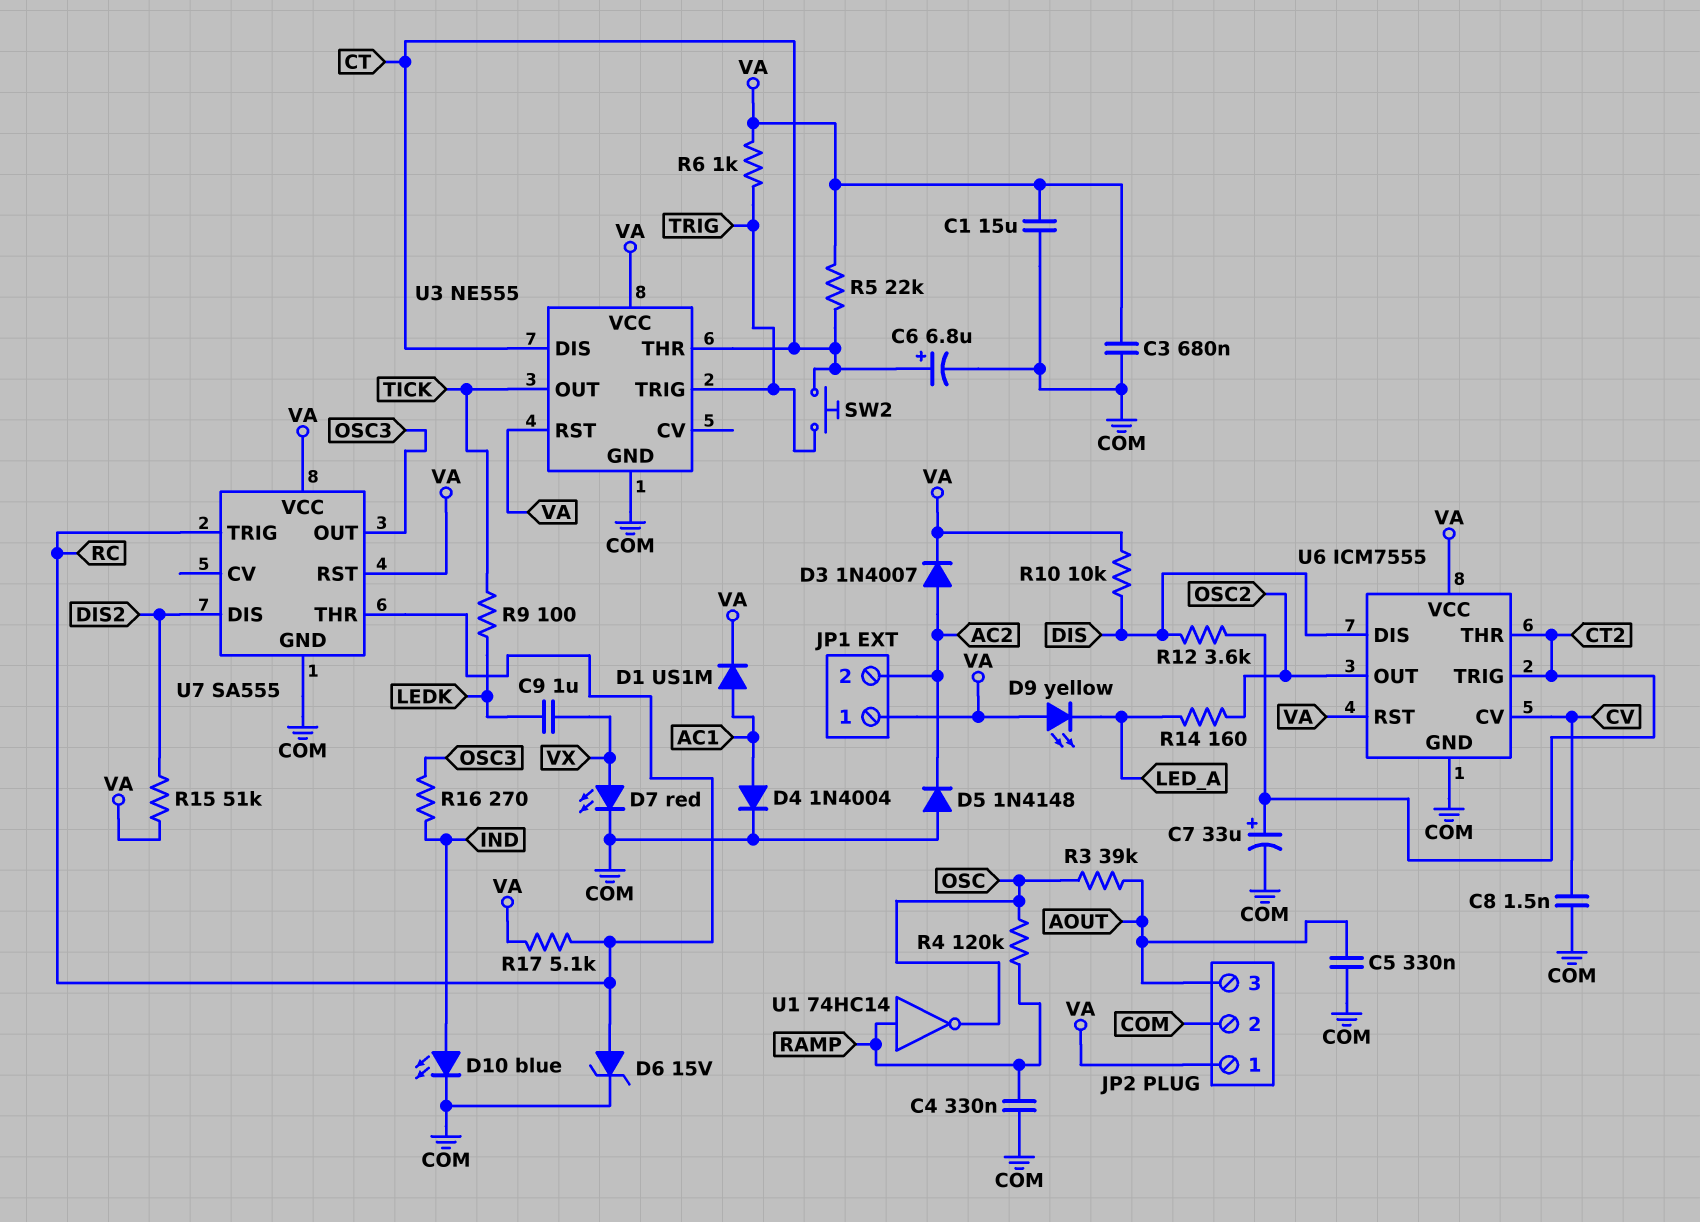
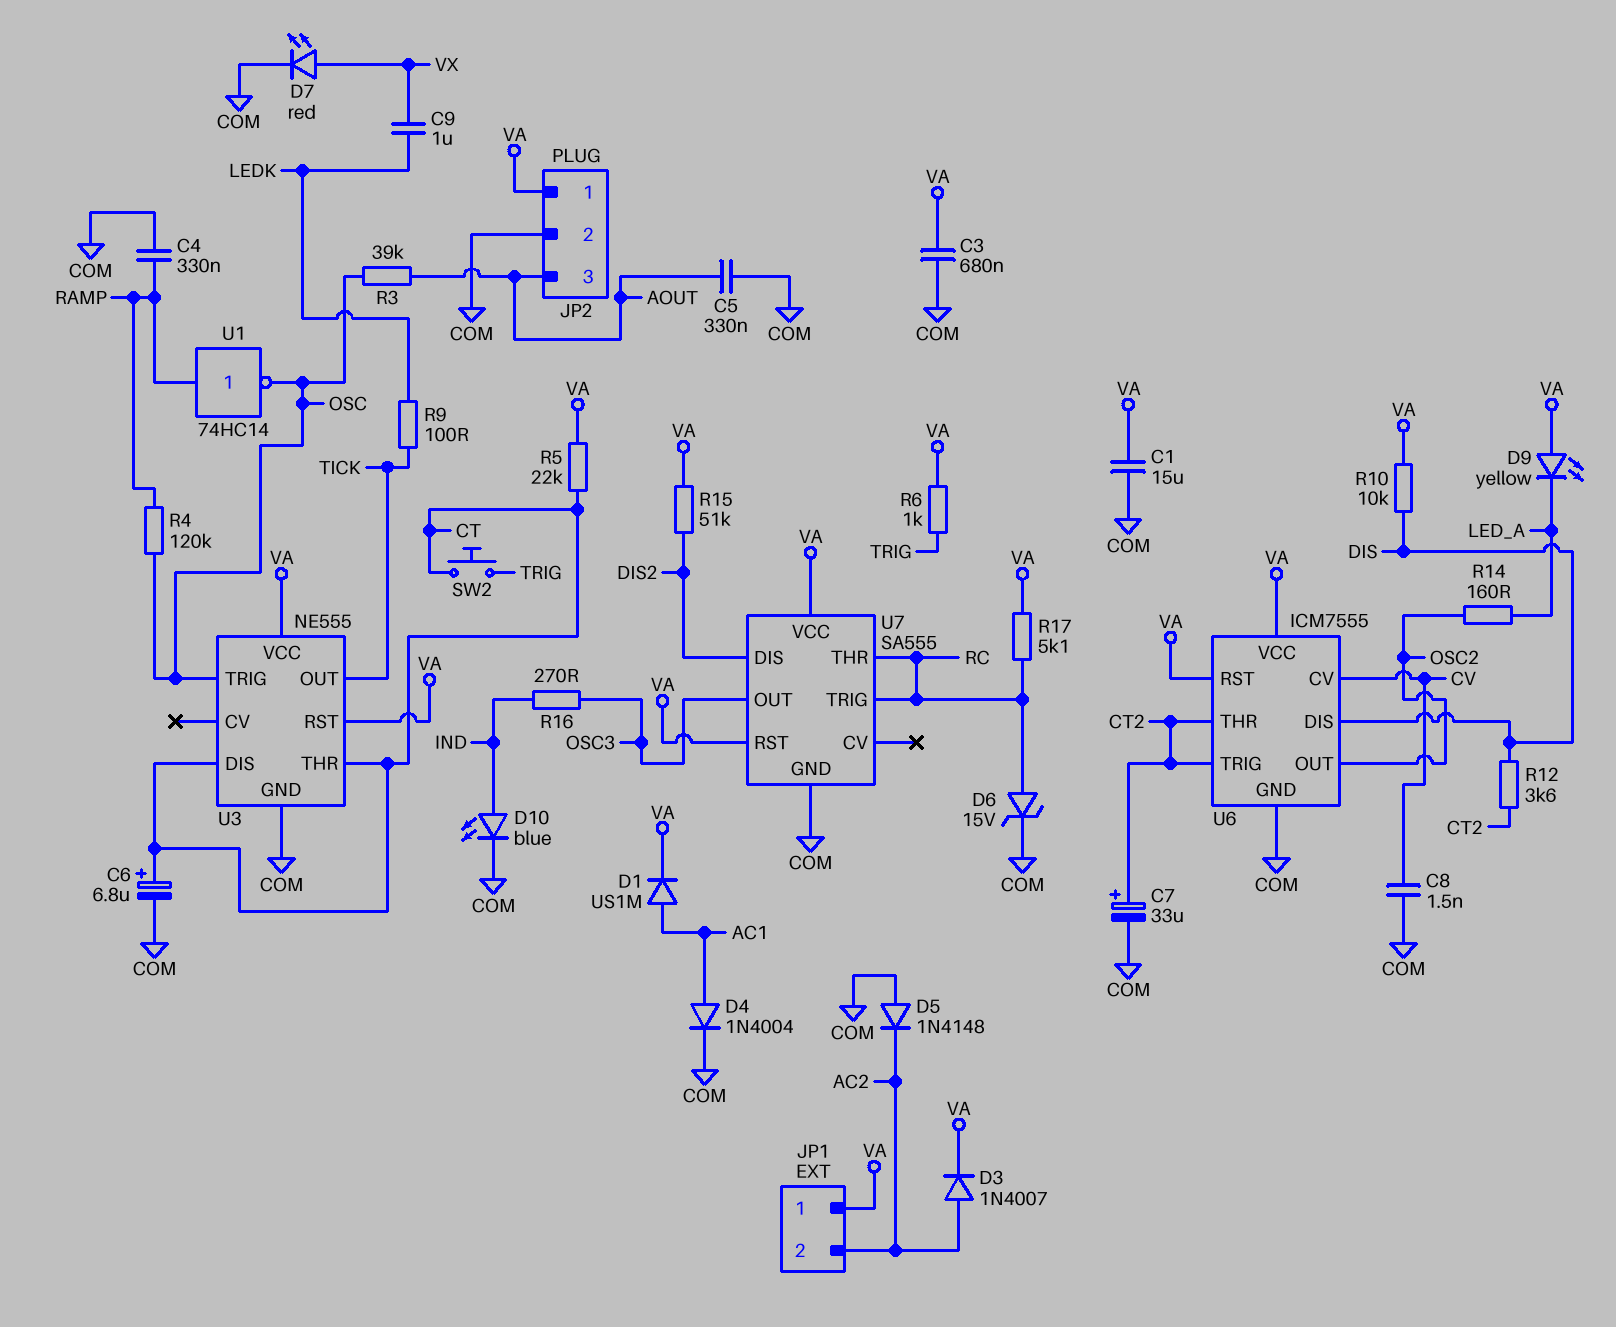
U3 pin TRIG: TRIG -> OSC

